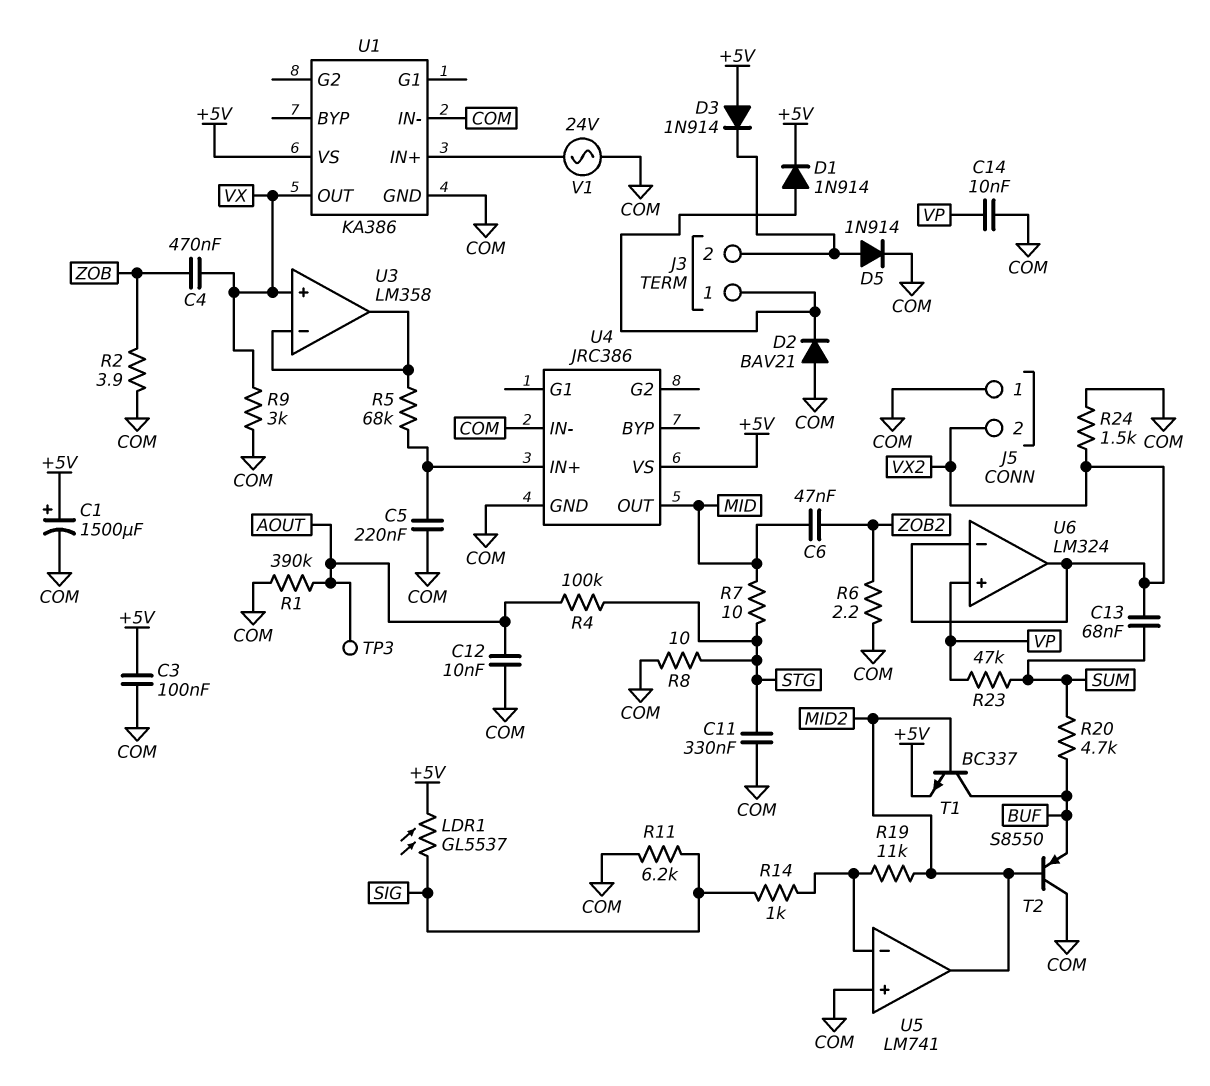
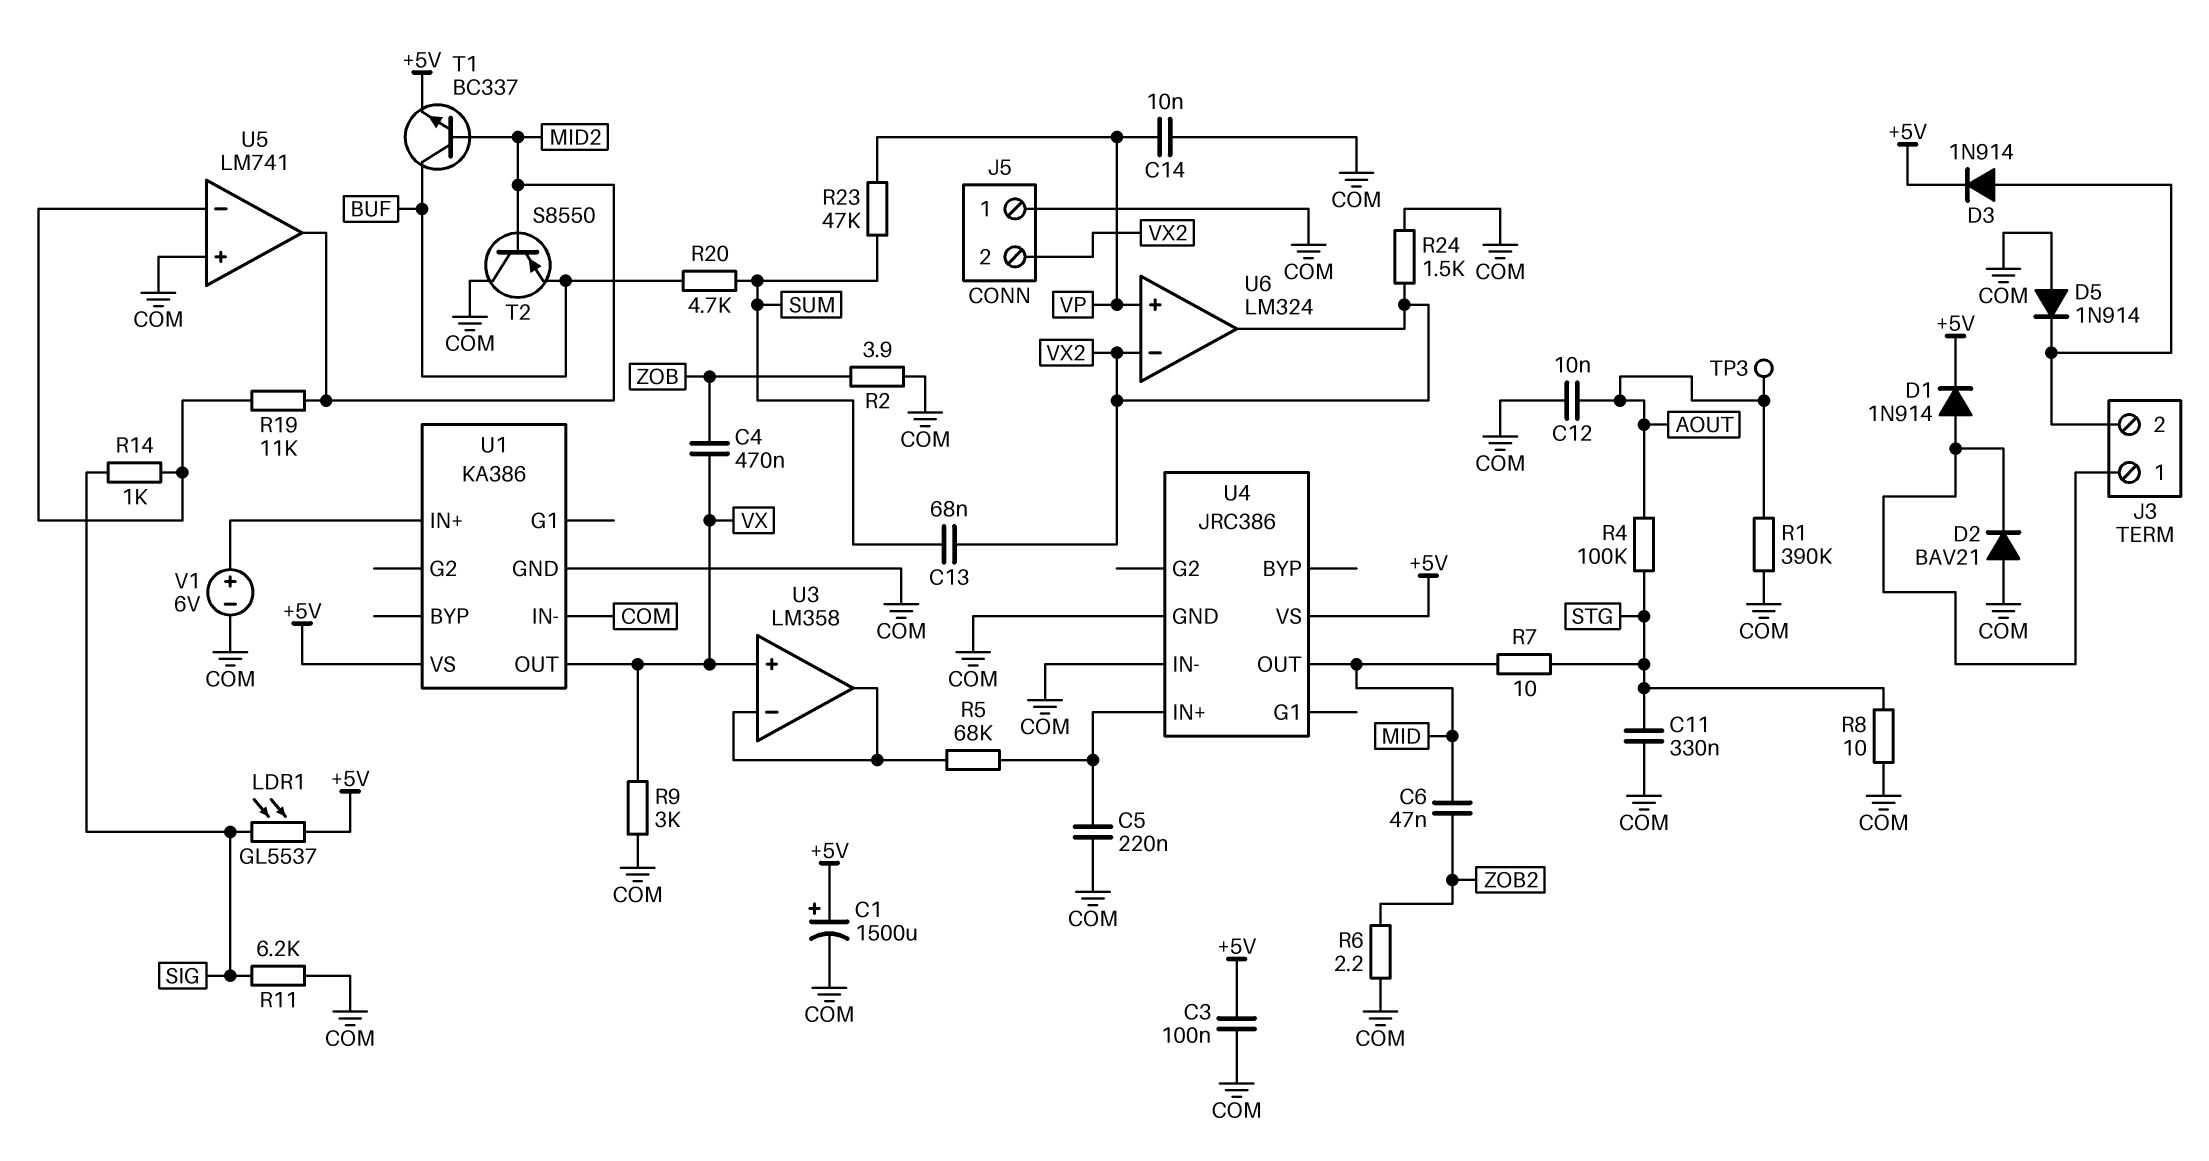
D3: diode 1N914 (A +5V, K J3/2) -> diode 1N914 (A J3/2, K +5V)
D5: diode 1N914 (A J3/2, K COM) -> diode 1N914 (A COM, K J3/2)
V1: AC 24V (COM, U1/IN+) -> 6V (plus U1/IN+, minus COM)

